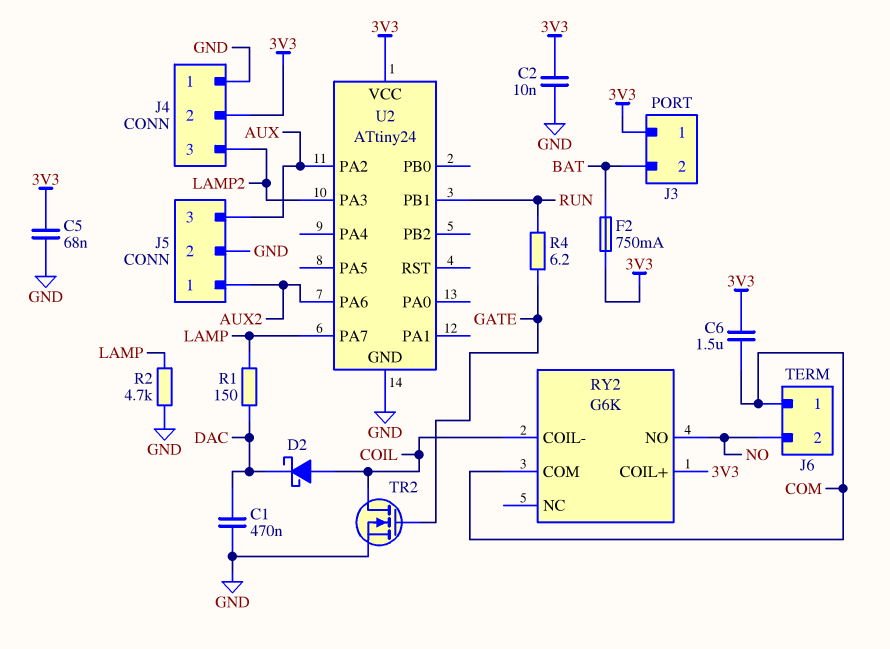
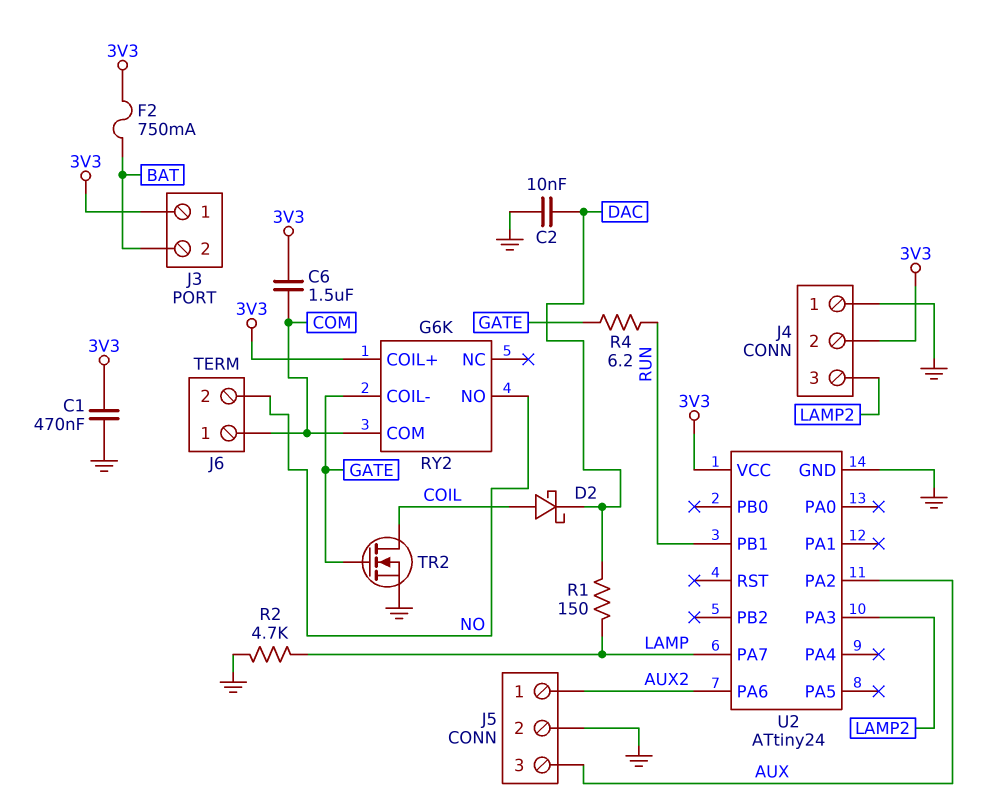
C1: 470nF (DAC, GND) -> 470nF (3V3, GND)
C2: 10nF (3V3, GND) -> 10nF (DAC, GND)
C5: 68nF (3V3, GND) -> none
RY2 pin COIL-: COIL -> GATE

